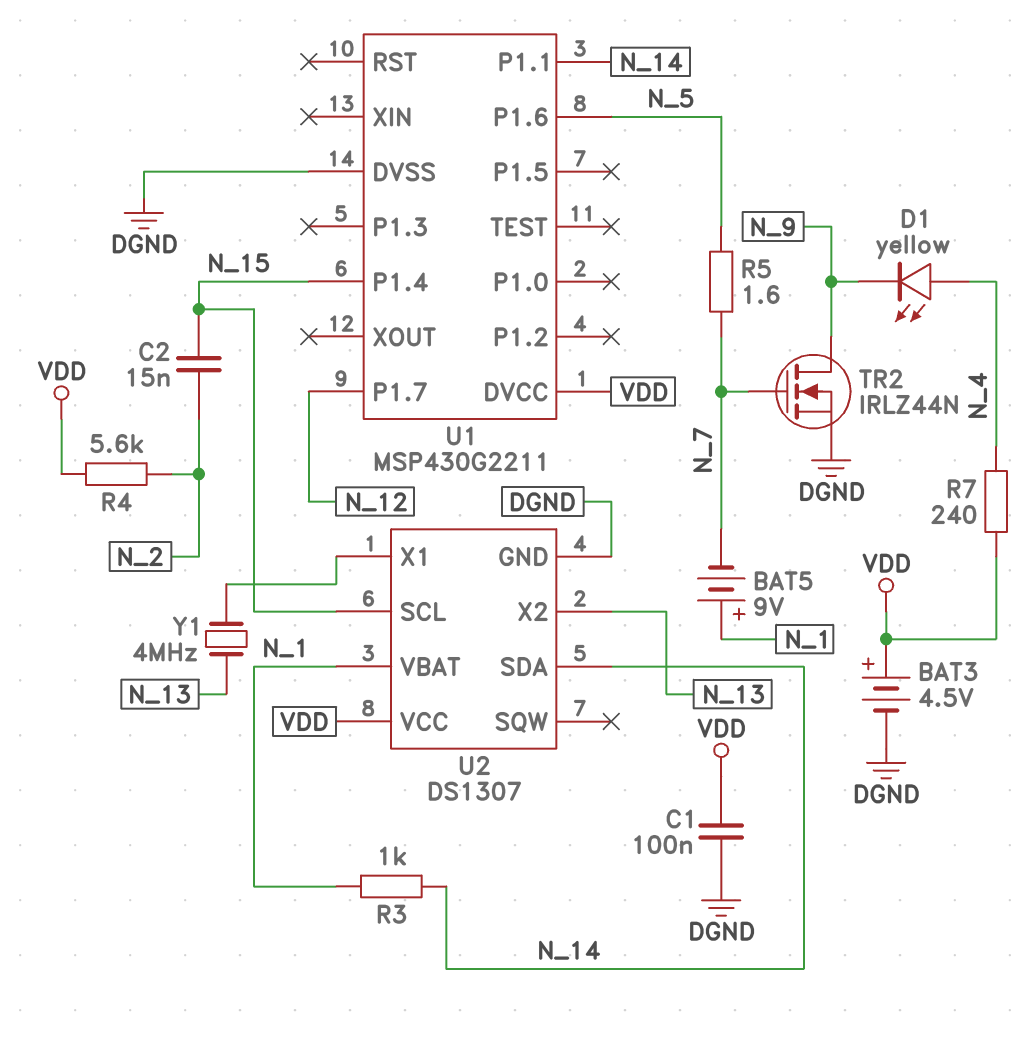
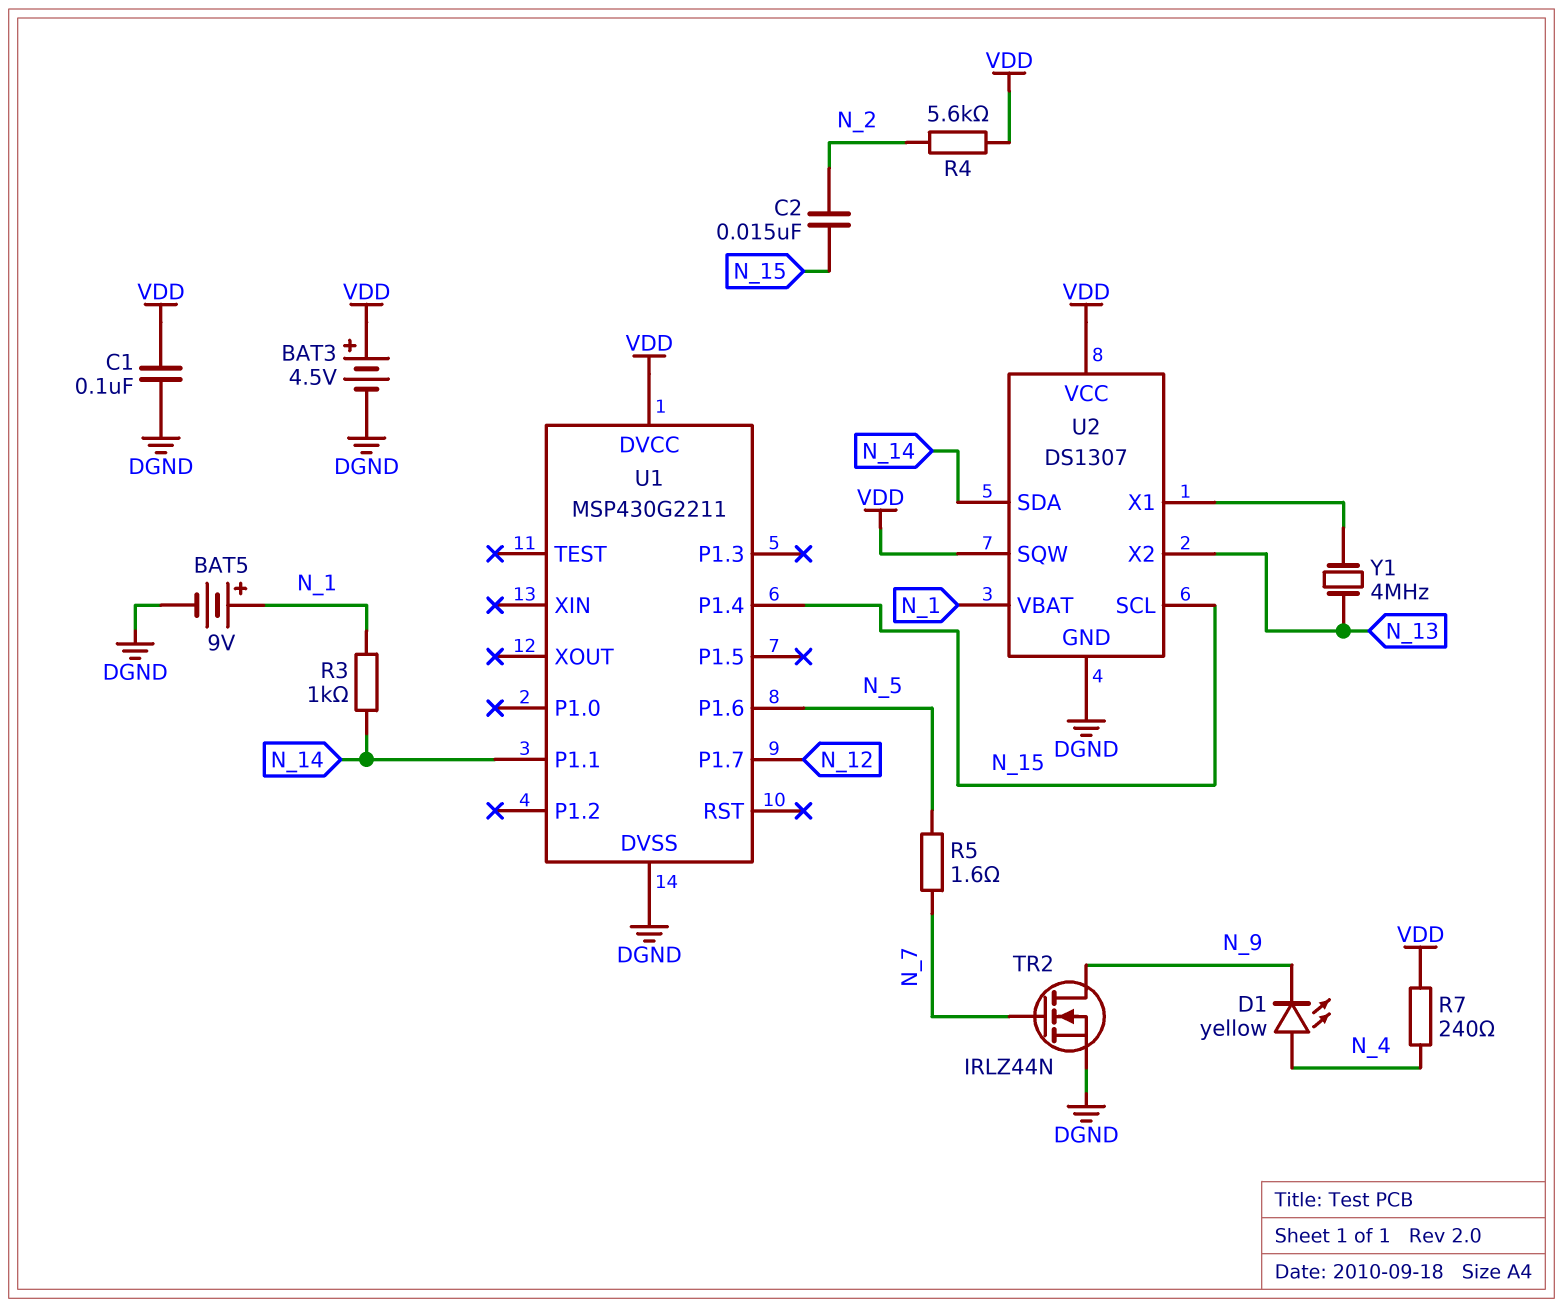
BAT5: 9V (plus N_1, minus N_7) -> 9V (plus N_1, minus DGND)
U2 pin SQW: none -> VDD

